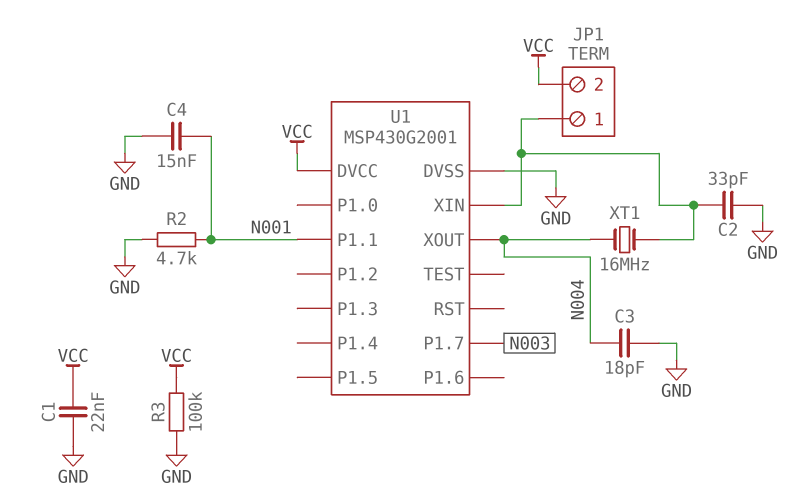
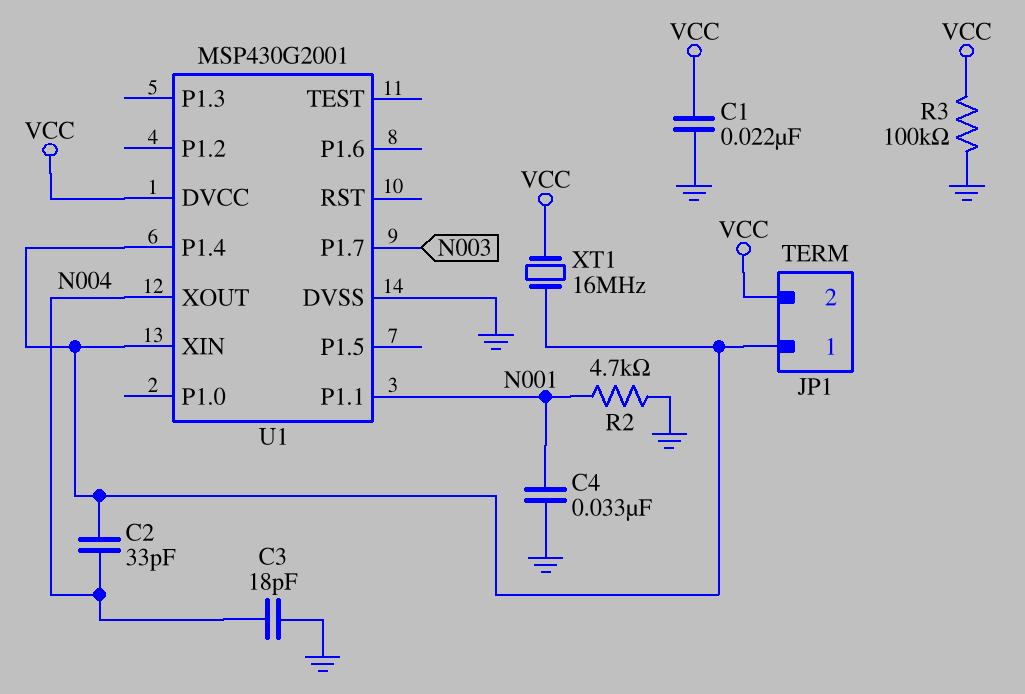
C2: 33pF (GND, JP1/1) -> 33pF (JP1/1, N004)
C4: 15nF (GND, N001) -> 33nF (GND, N001)
U1 pin P1.4: none -> JP1/1
XT1: 16MHz (JP1/1, N004) -> 16MHz (JP1/1, VCC)

